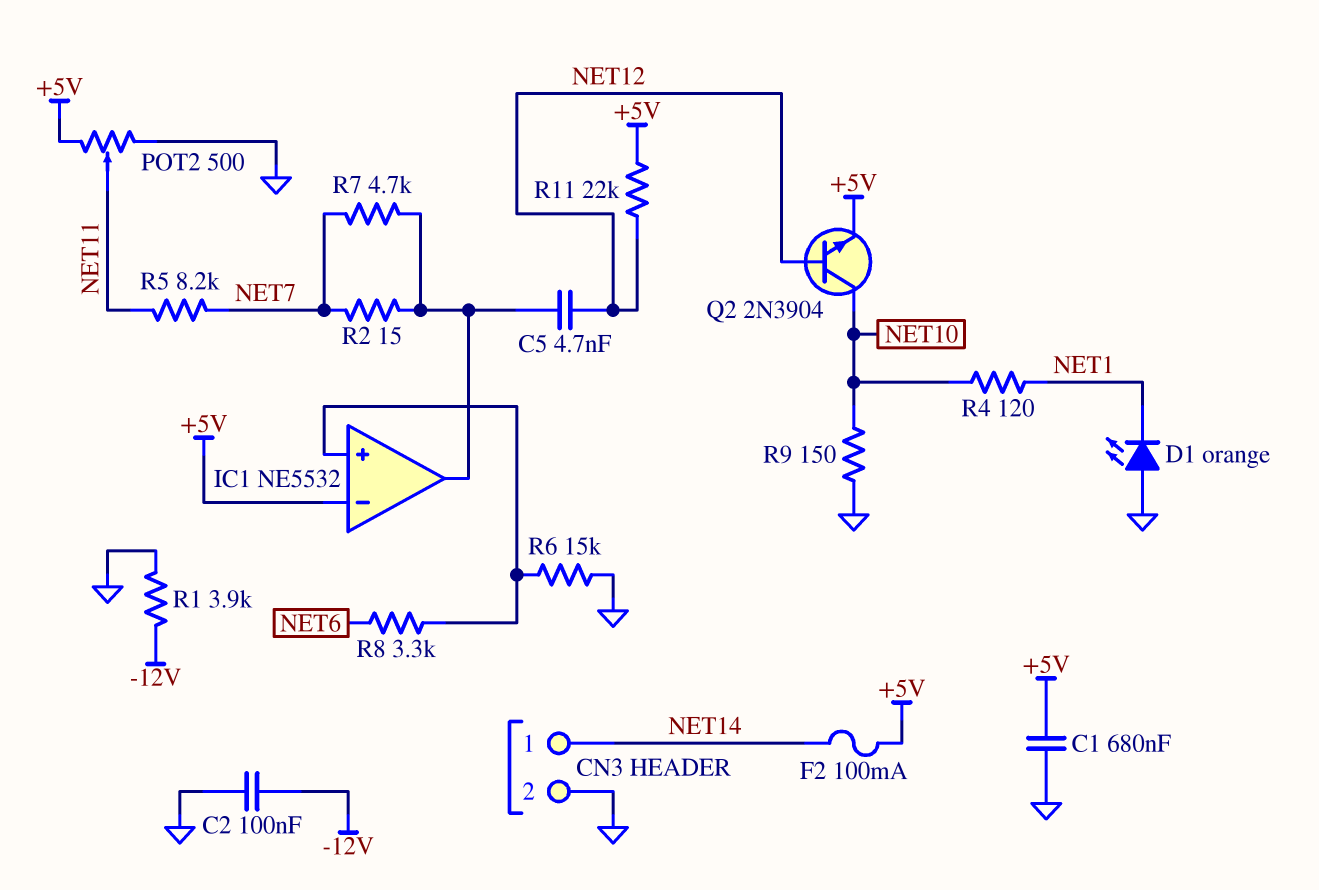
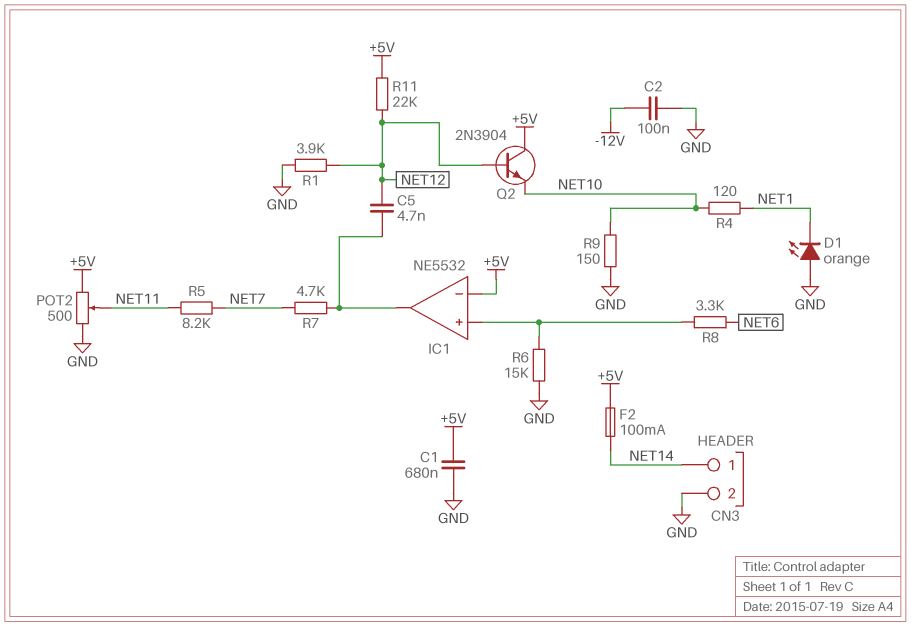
Q2: NPN 2N3904 (B NET12, C NET10, E +5V) -> NPN 2N3904 (B NET12, C +5V, E NET10)
R1: 3.9k (-12V, GND) -> 3.9k (GND, NET12)
R2: 15 (IC1/out, NET7) -> none

